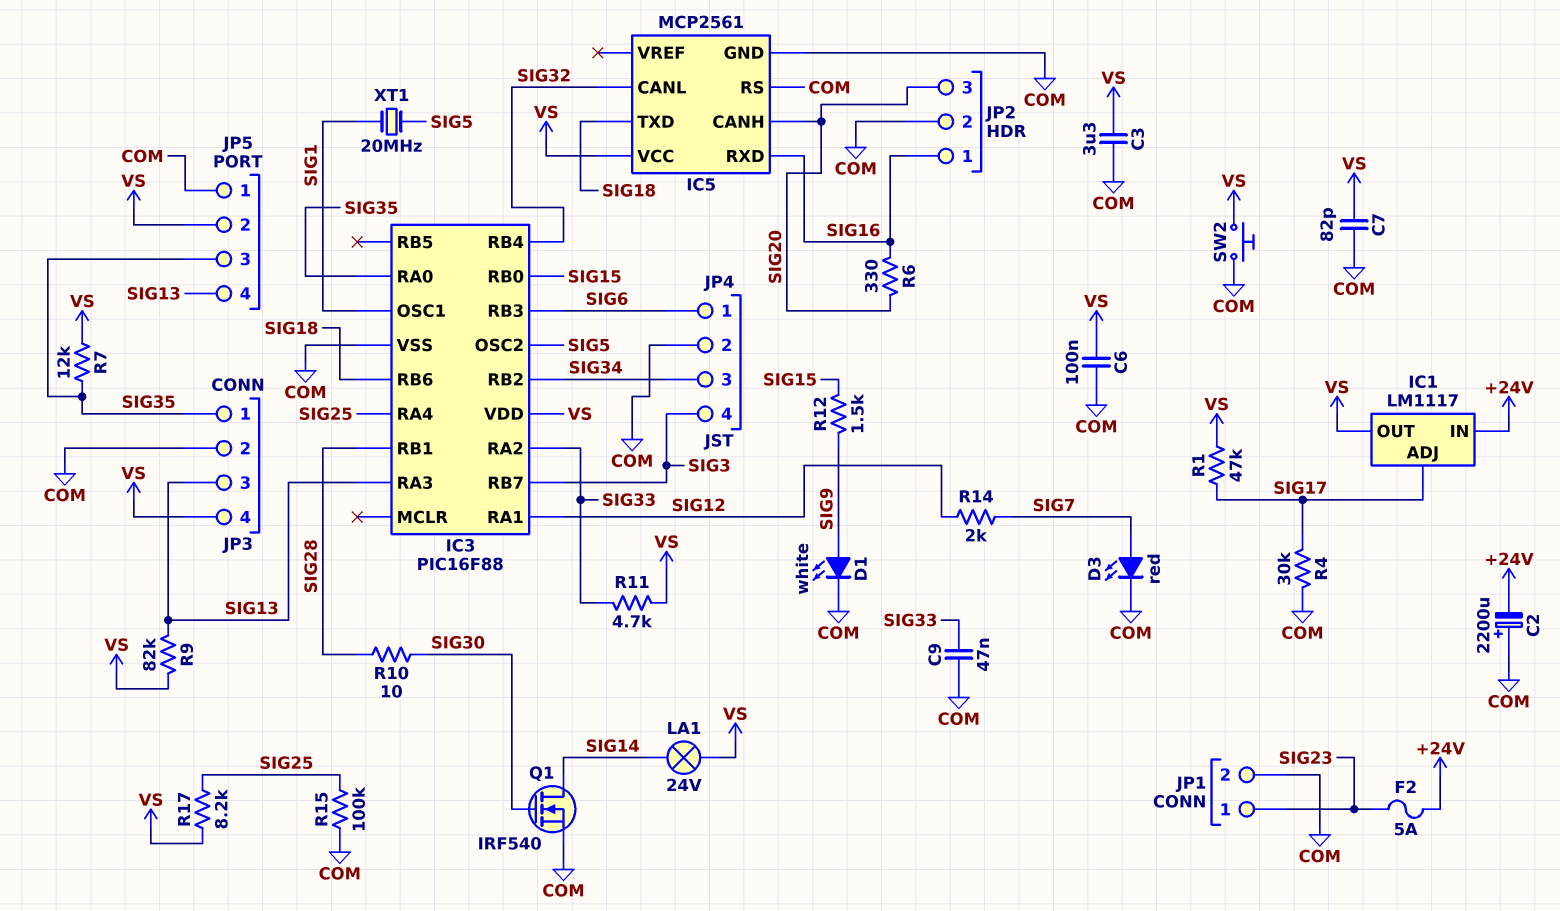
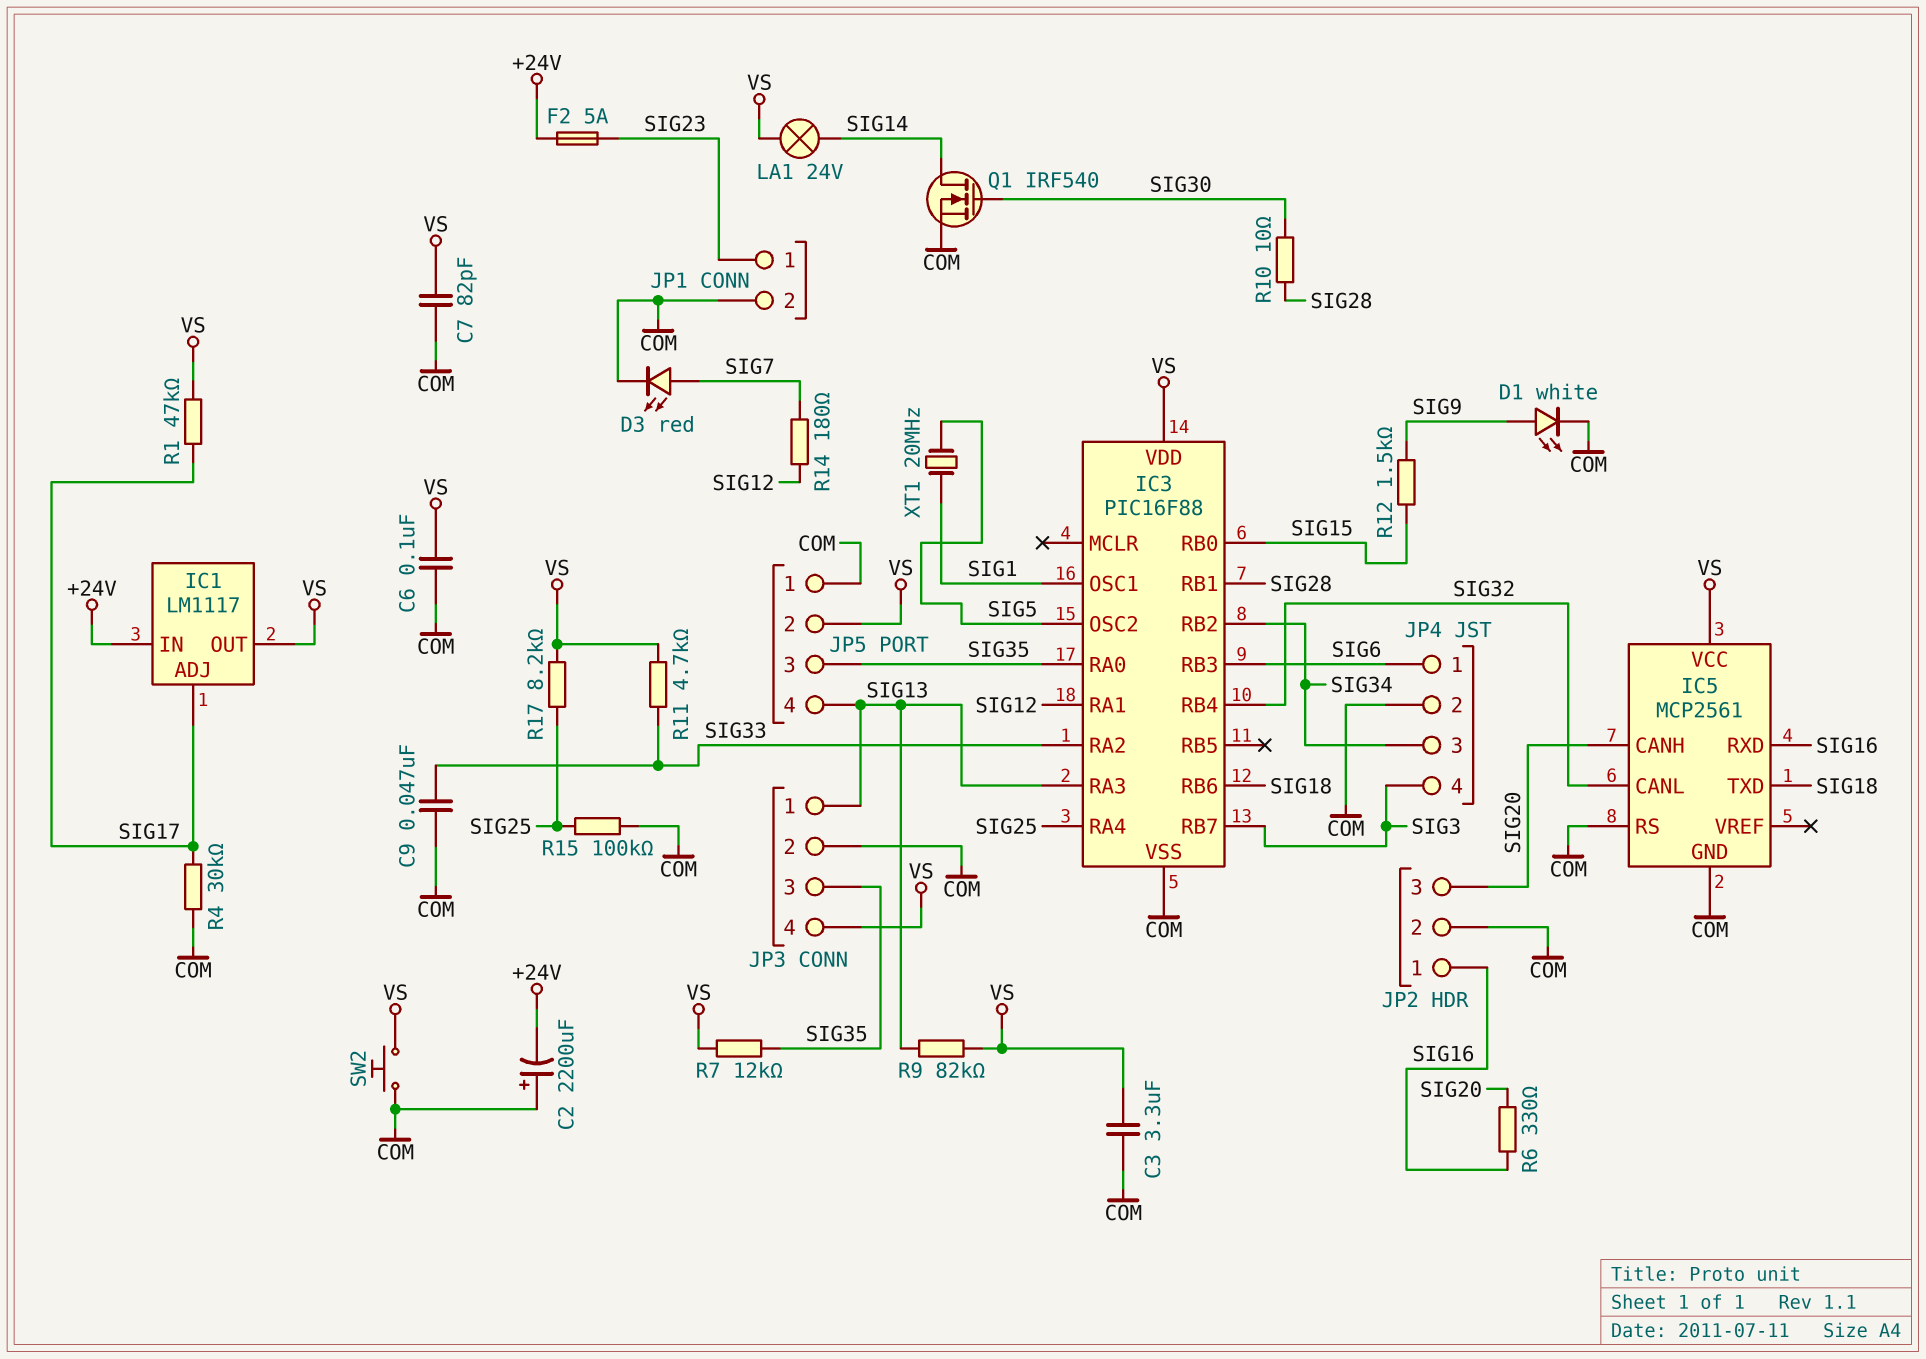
JP3 pin 1: SIG35 -> SIG13
JP3 pin 3: SIG13 -> SIG35
R14: 2k (SIG7, SIG12) -> 180 (SIG7, SIG12)

